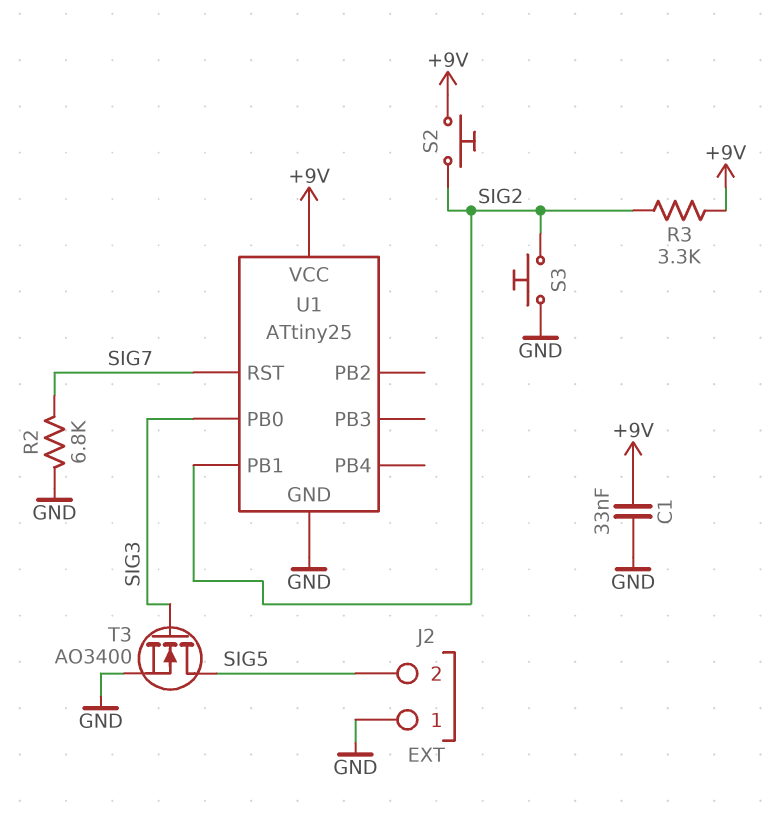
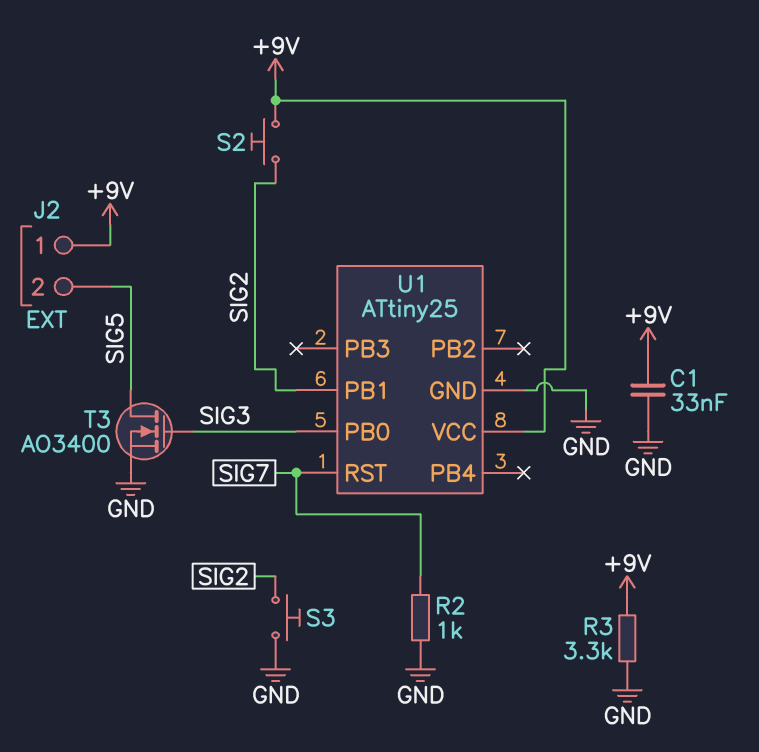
J2 pin 1: GND -> +9V
R2: 6.8k (GND, SIG7) -> 1k (GND, SIG7)
R3: 3.3k (+9V, SIG2) -> 3.3k (+9V, GND)

